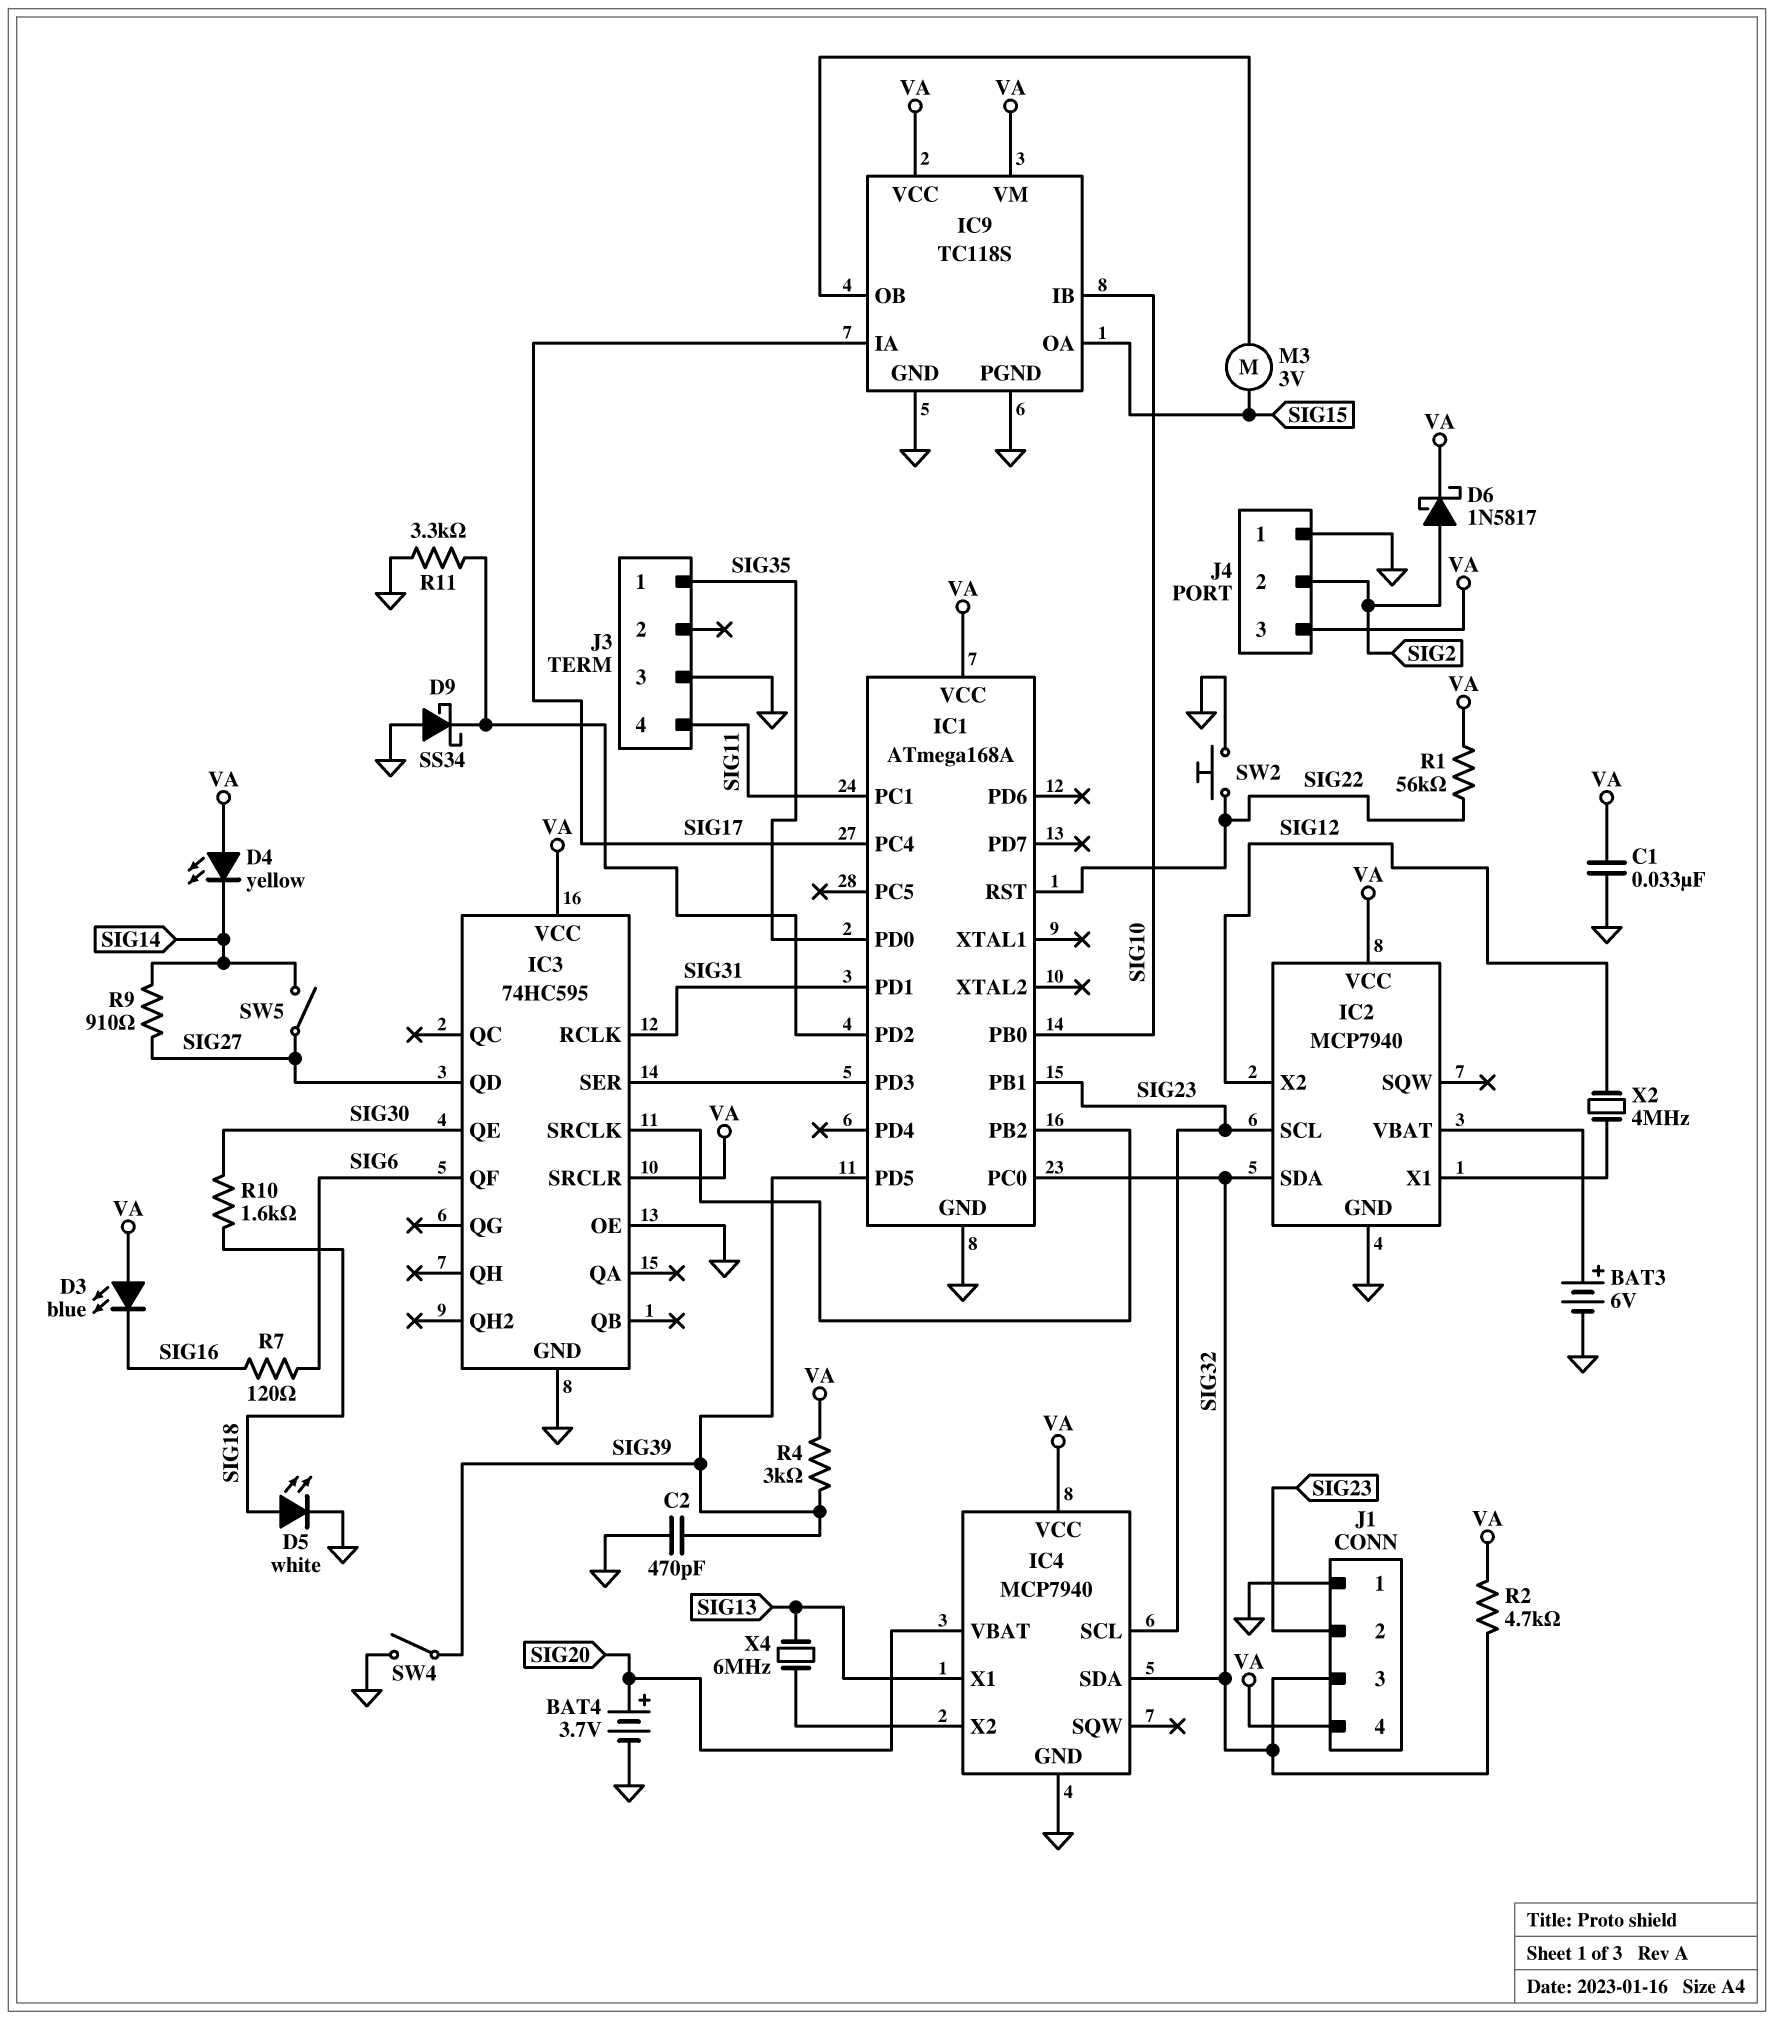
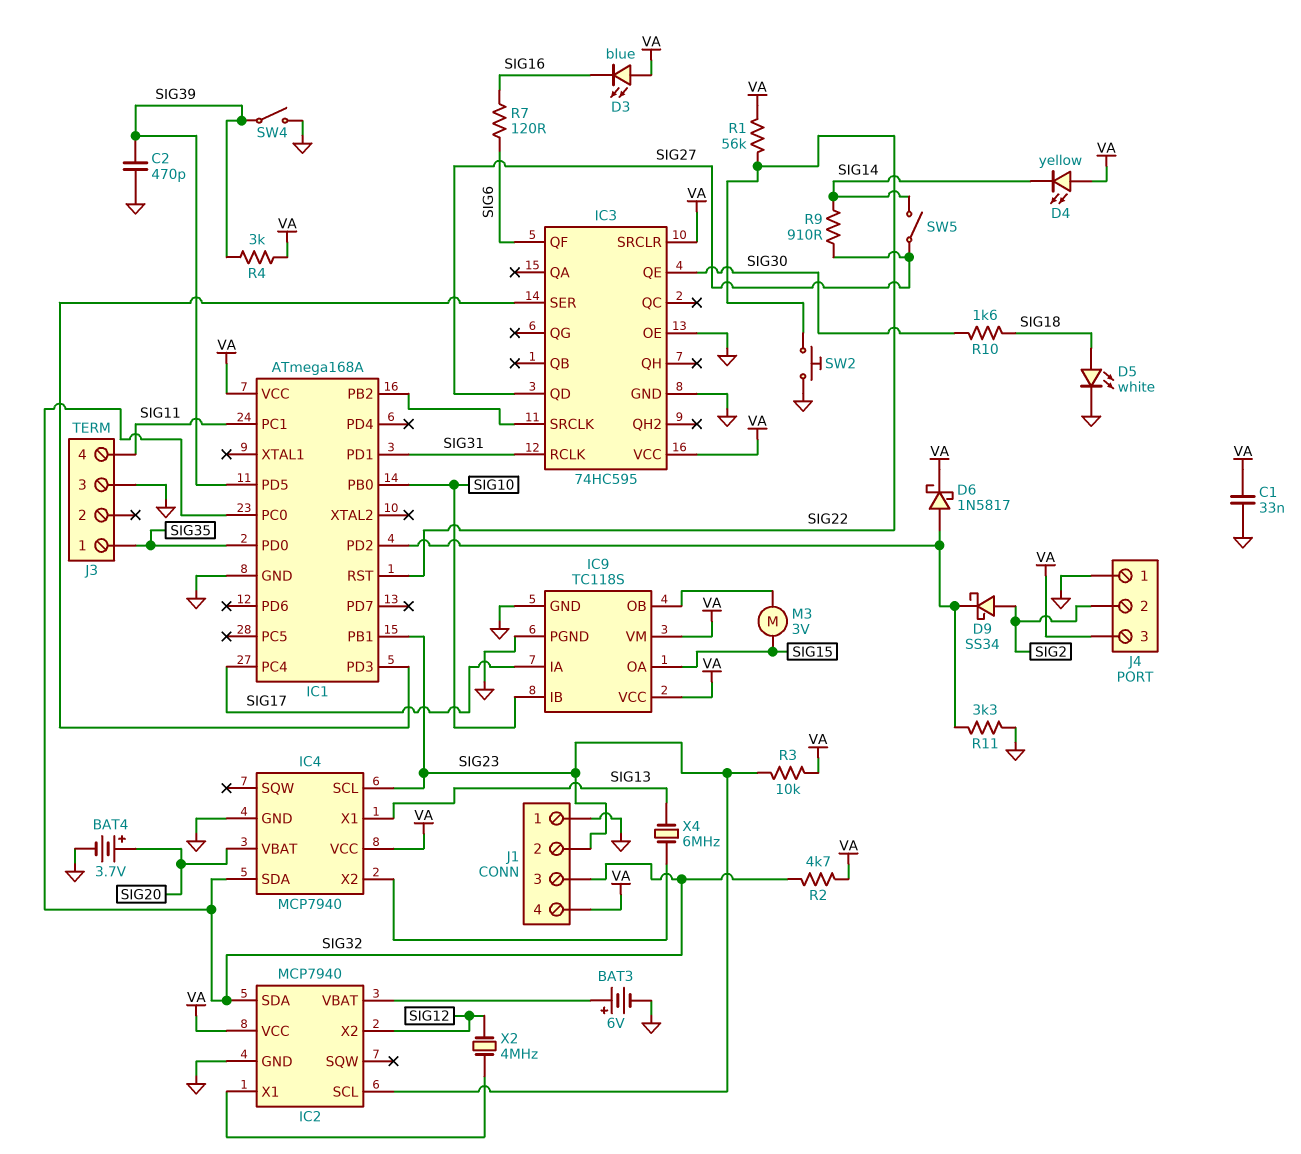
D6: schottky 1N5817 (A SIG2, K VA) -> schottky 1N5817 (A IC1/PD2, K VA)
D9: schottky SS34 (A GND, K IC1/PD2) -> schottky SS34 (A SIG2, K IC1/PD2)
R3: none -> 10k (SIG23, VA)

